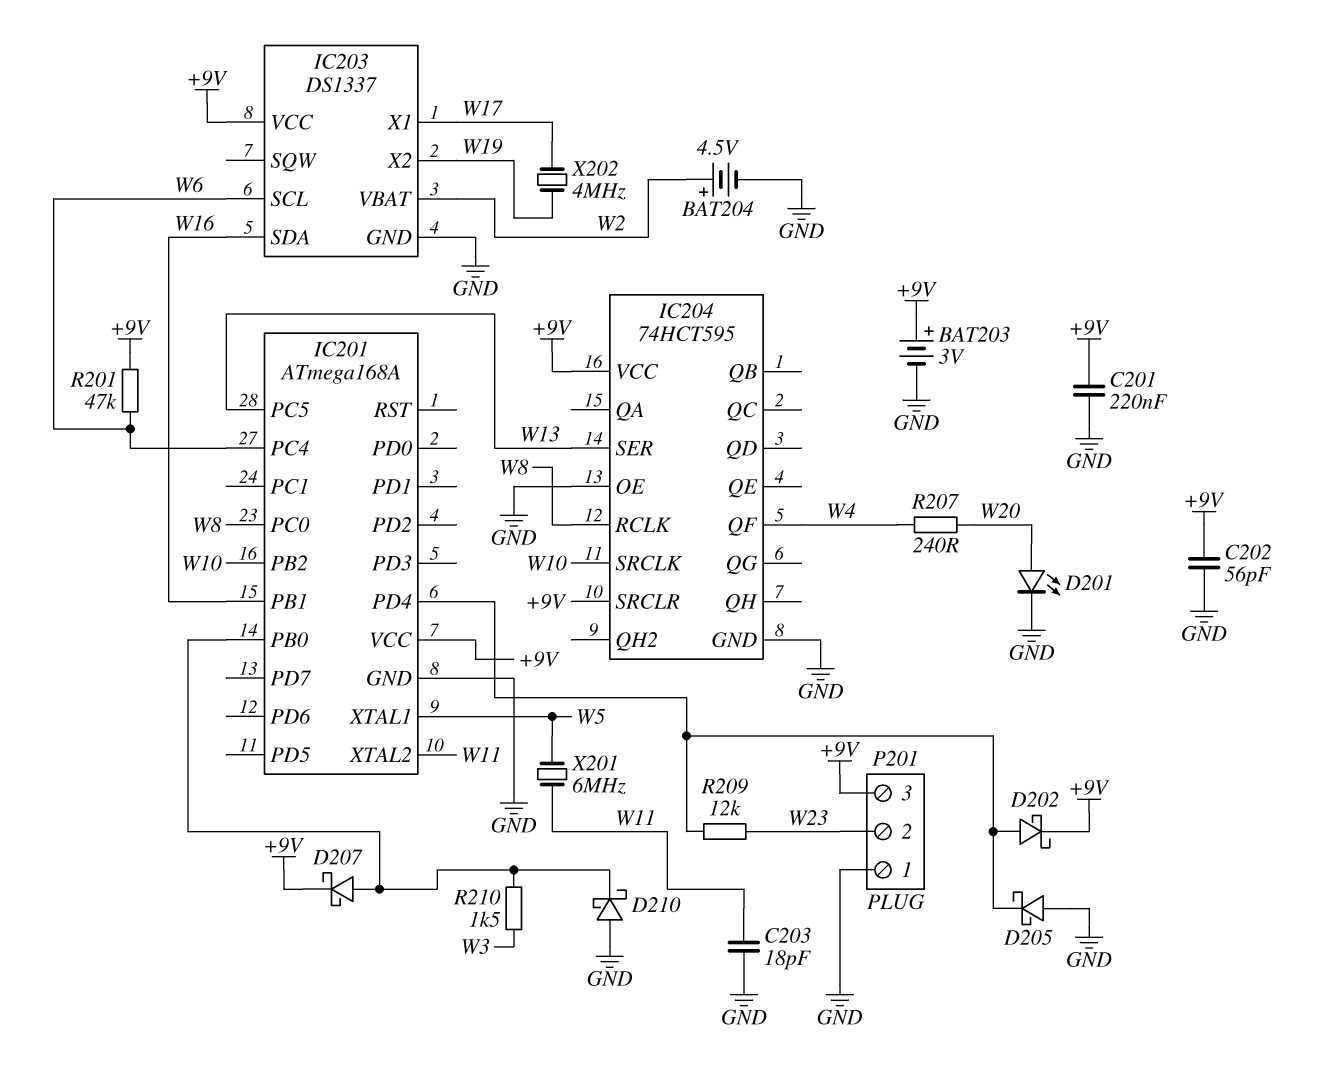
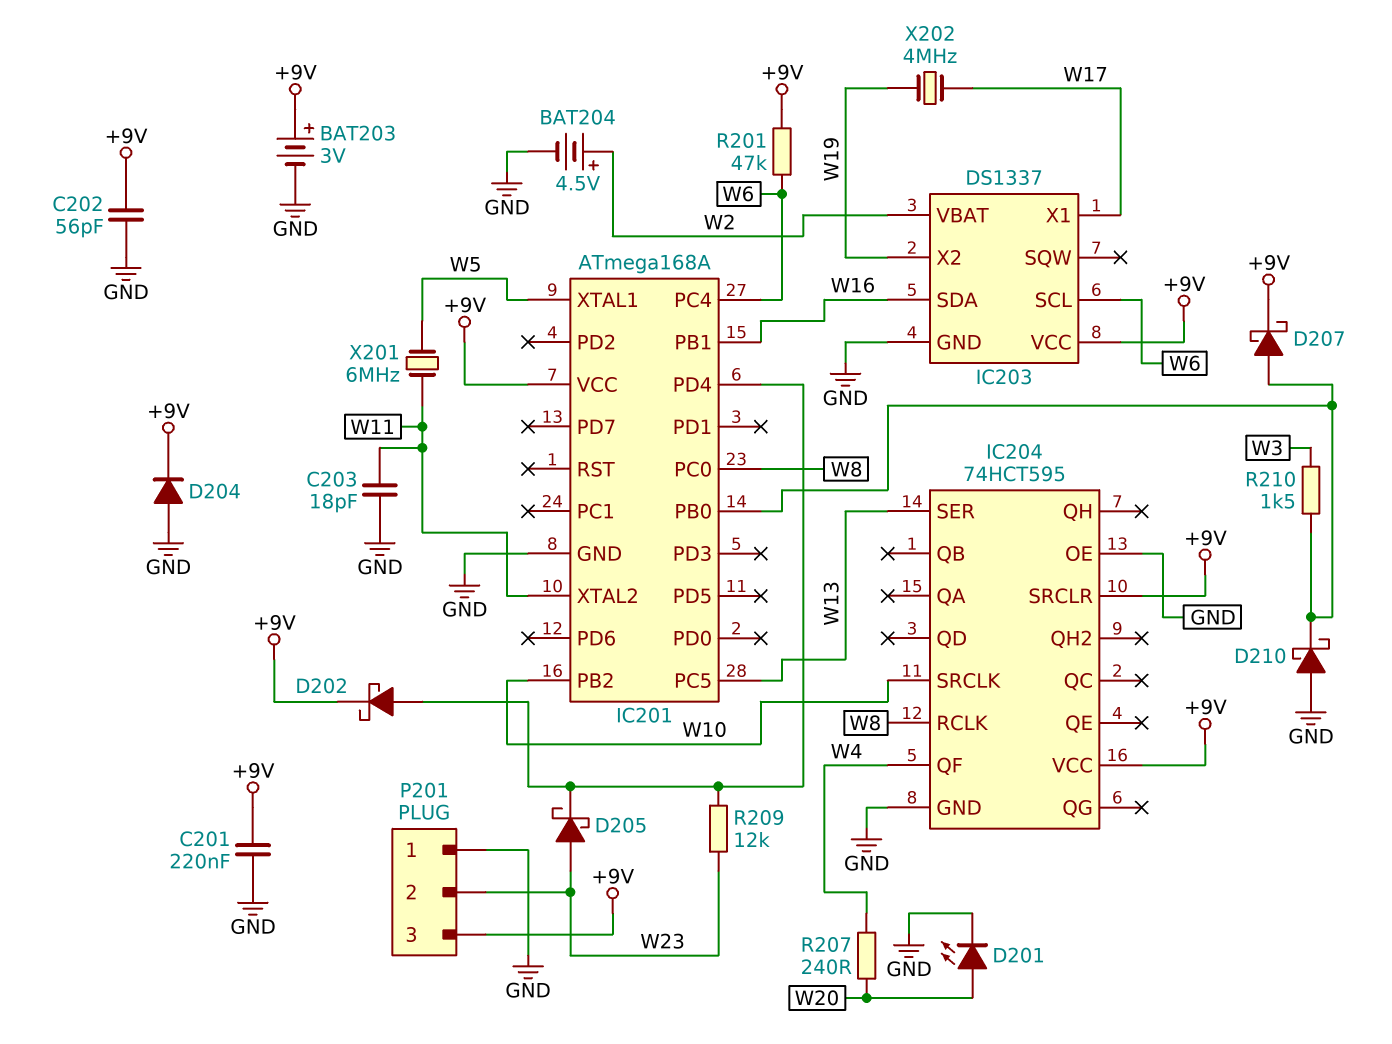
D204: none -> diode (A GND, K +9V)
D205: schottky (A GND, K IC201/PD4) -> schottky (A W23, K IC201/PD4)

